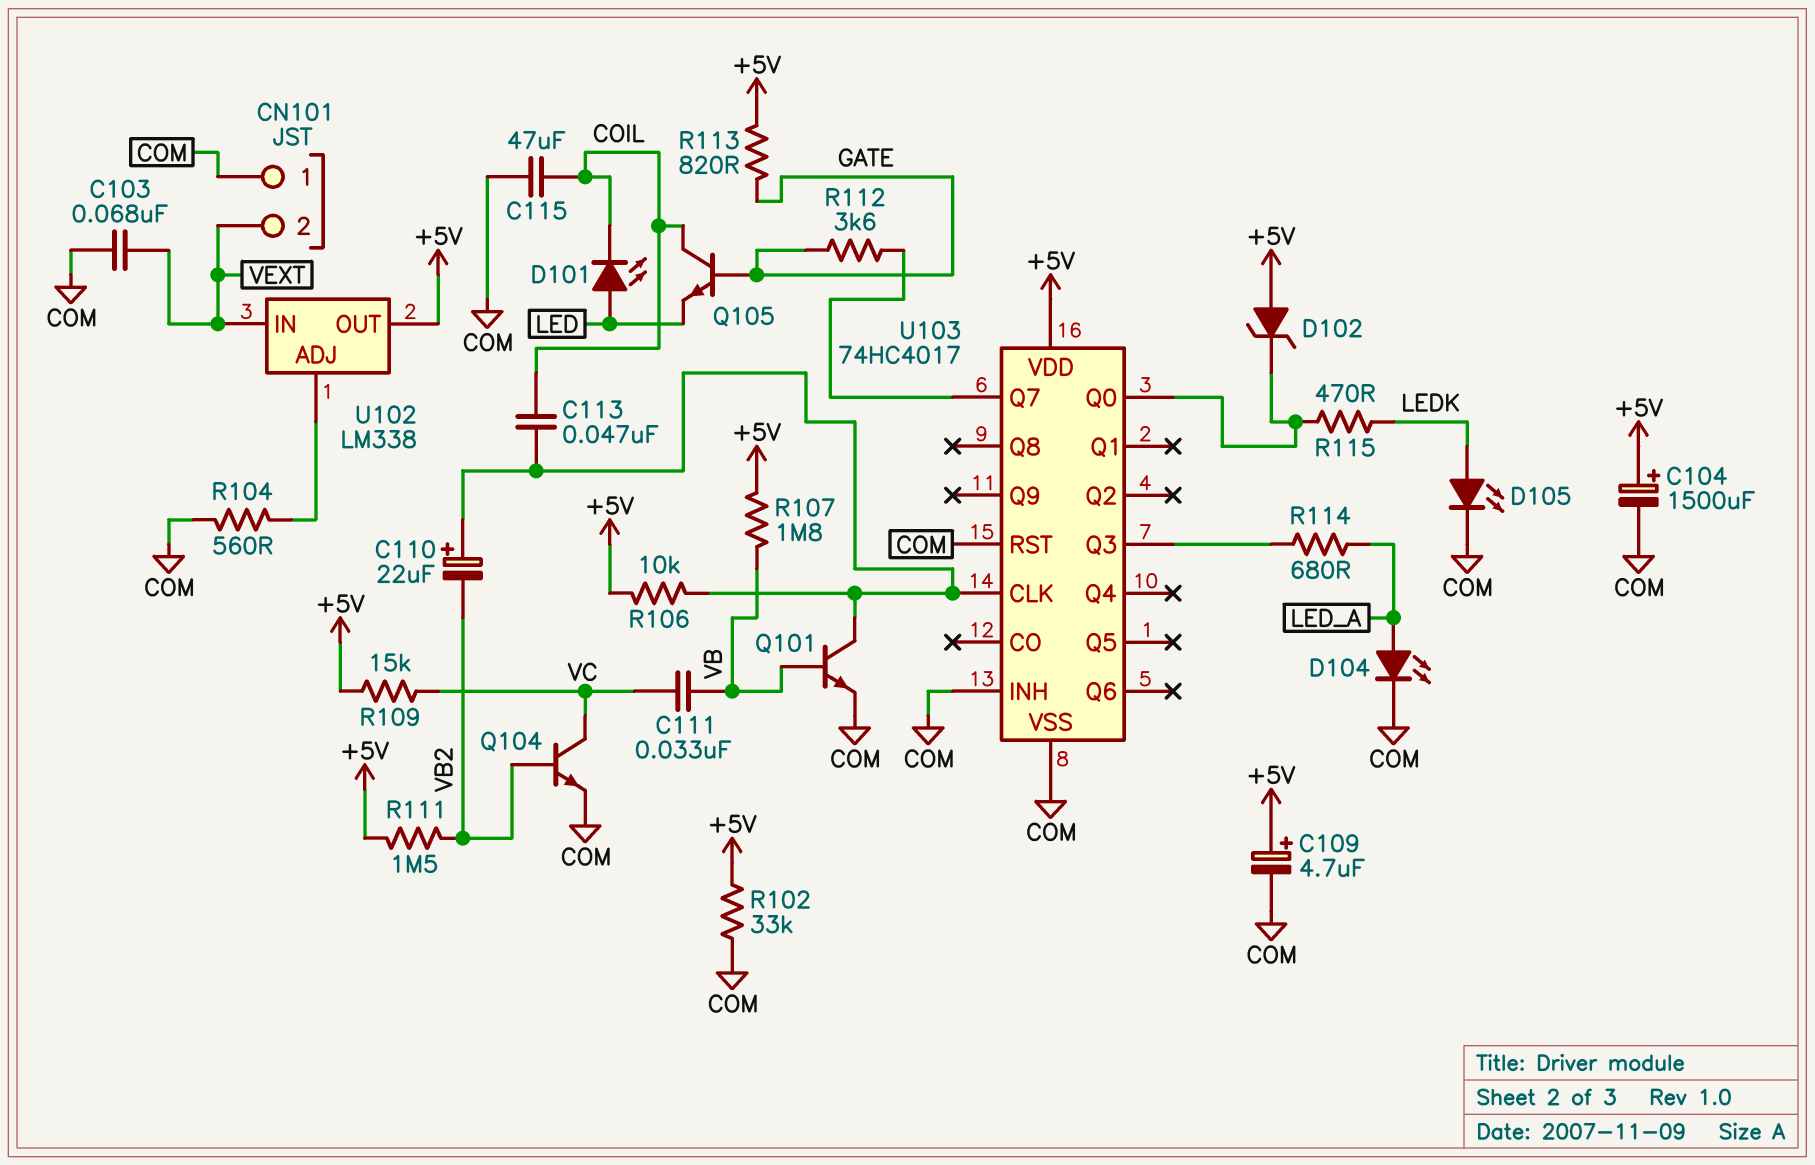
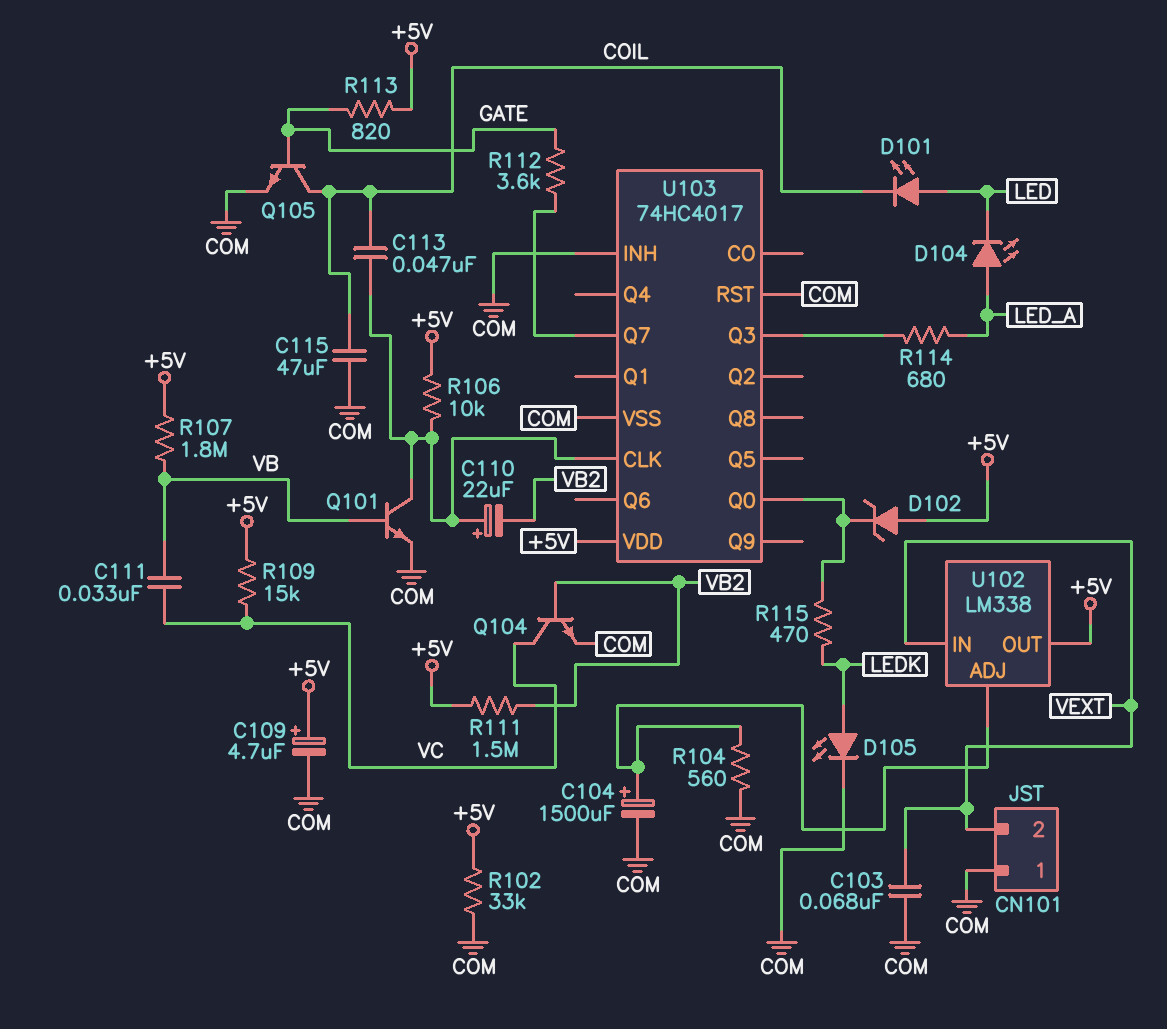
C104: 1500uF (plus +5V, minus COM) -> 1500uF (plus U102/ADJ, minus COM)
D104: LED (A LED_A, K COM) -> LED (A LED_A, K LED)
Q105: NPN (B GATE, C COIL, E LED) -> NPN (B GATE, C COIL, E COM)

